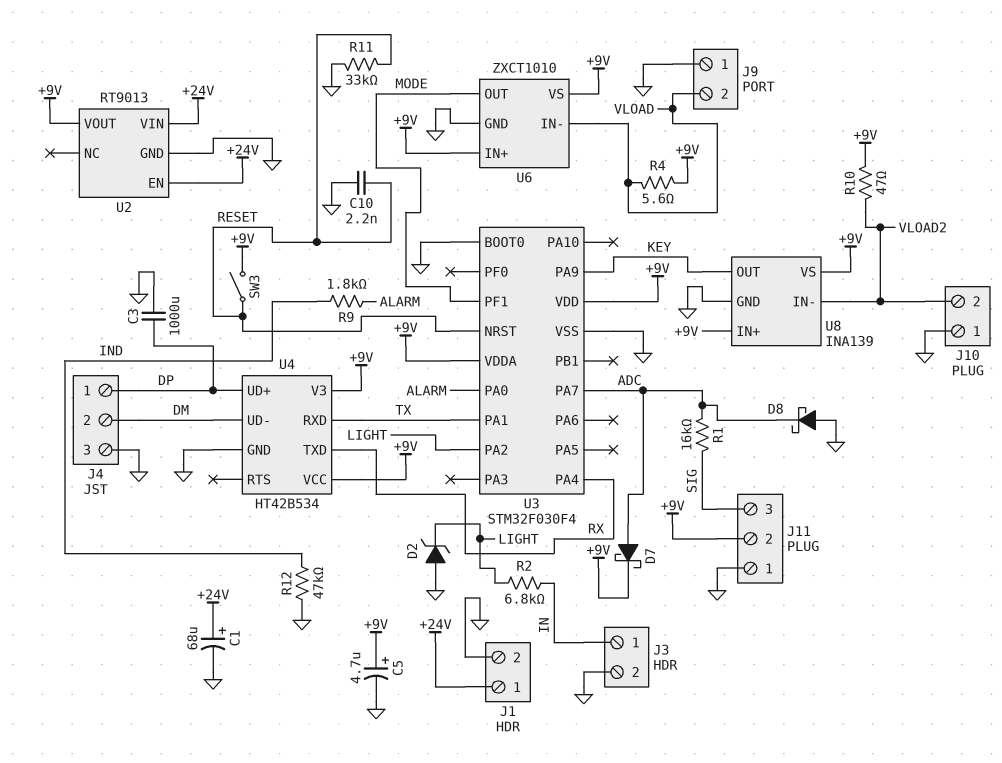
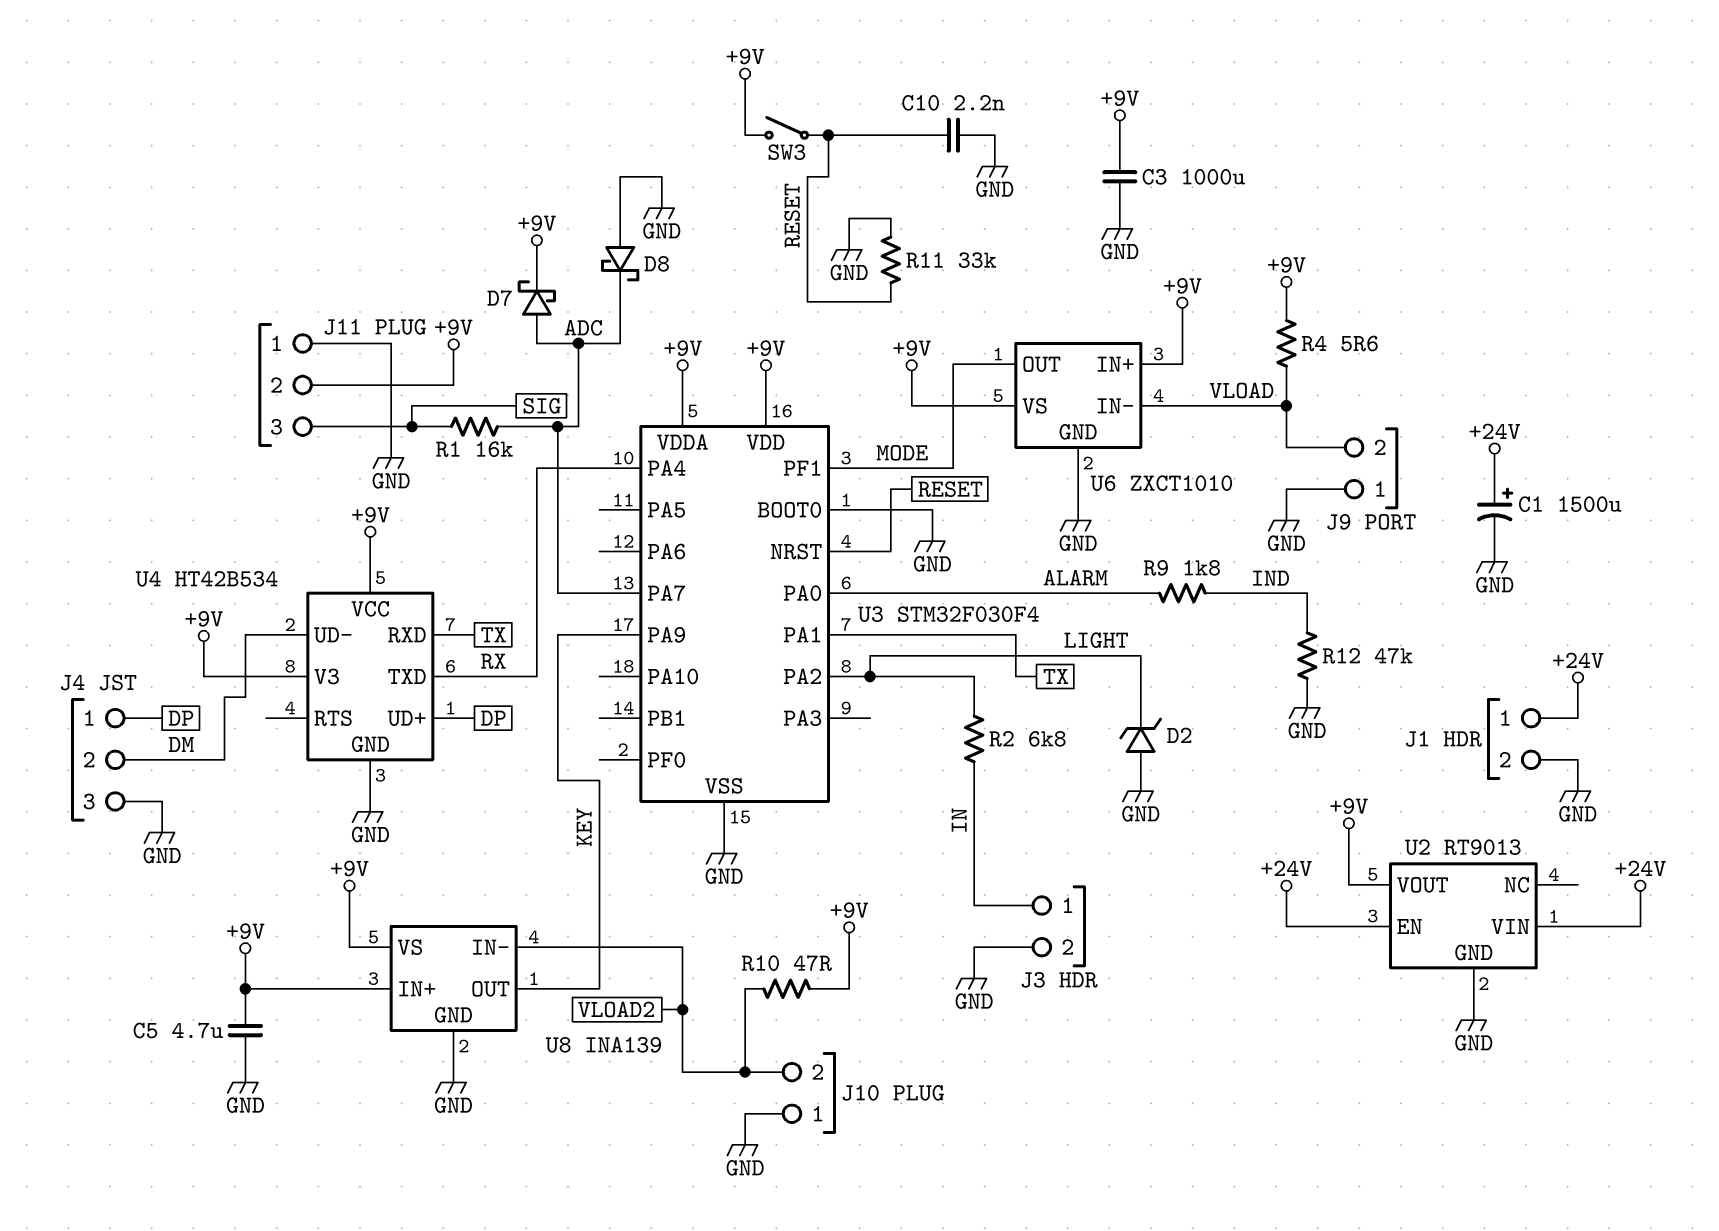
C1: 68uF (plus +24V, minus GND) -> 1500uF (plus +24V, minus GND)
C3: 1000uF (DP, GND) -> 1000uF (+9V, GND)
C5: 4.7uF (plus +9V, minus GND) -> 4.7uF (+9V, GND)

